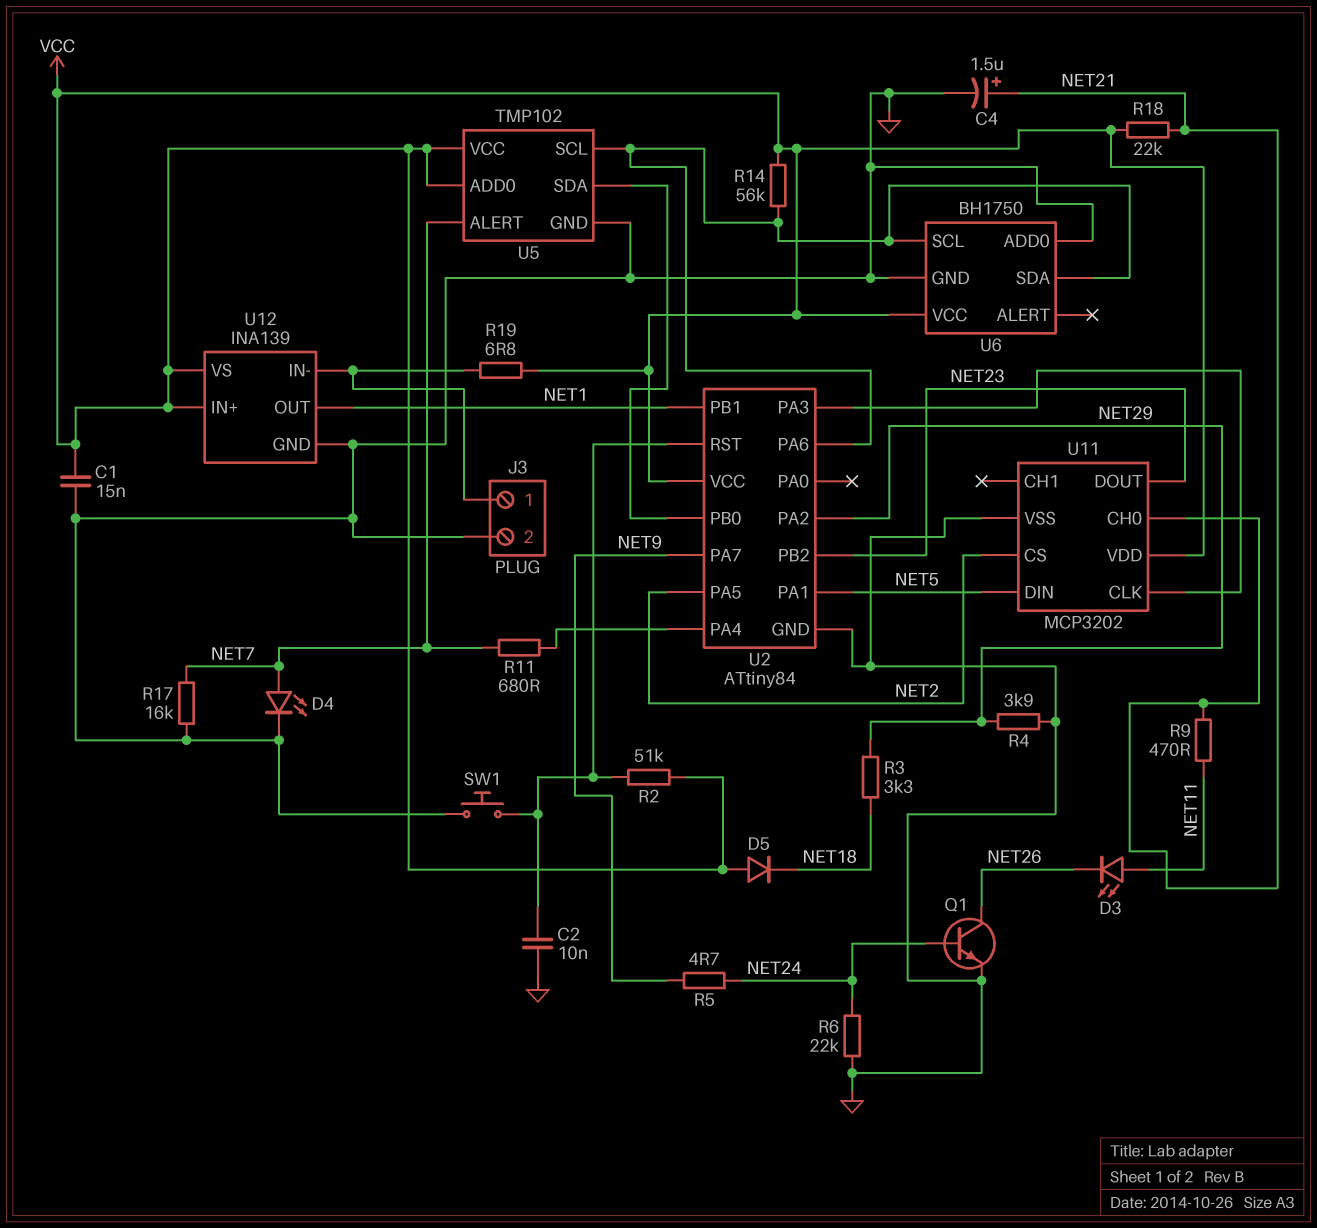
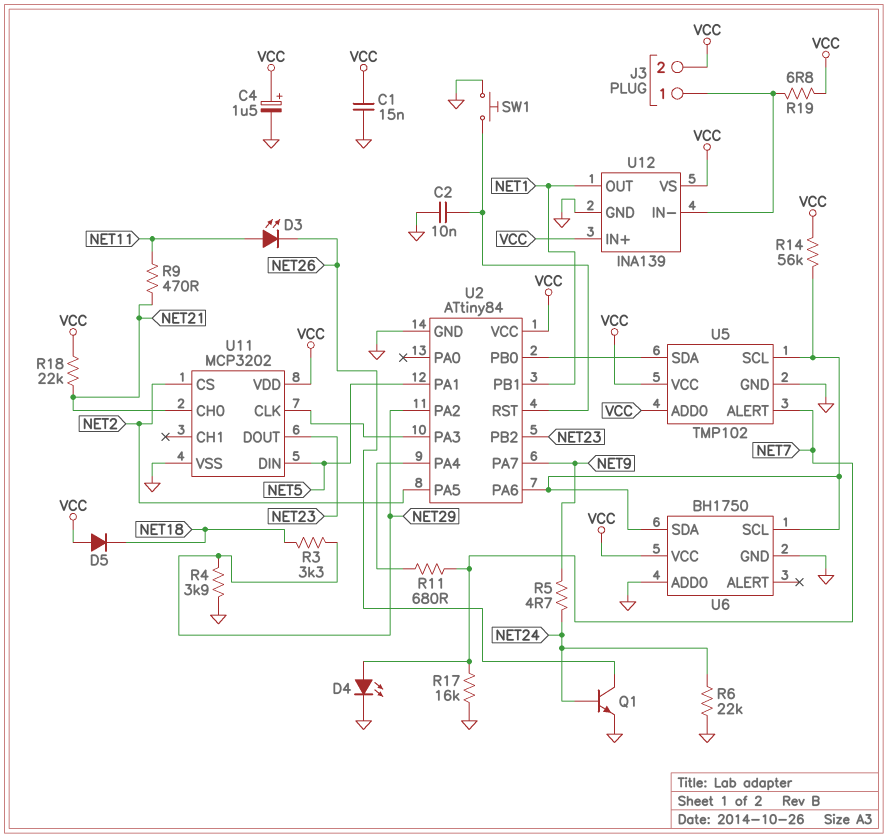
C4: 1.5uF (plus NET21, minus GND) -> 1.5uF (plus VCC, minus GND)
J3 pin 2: GND -> VCC
R2: 51k (U2/RST, VCC) -> none

